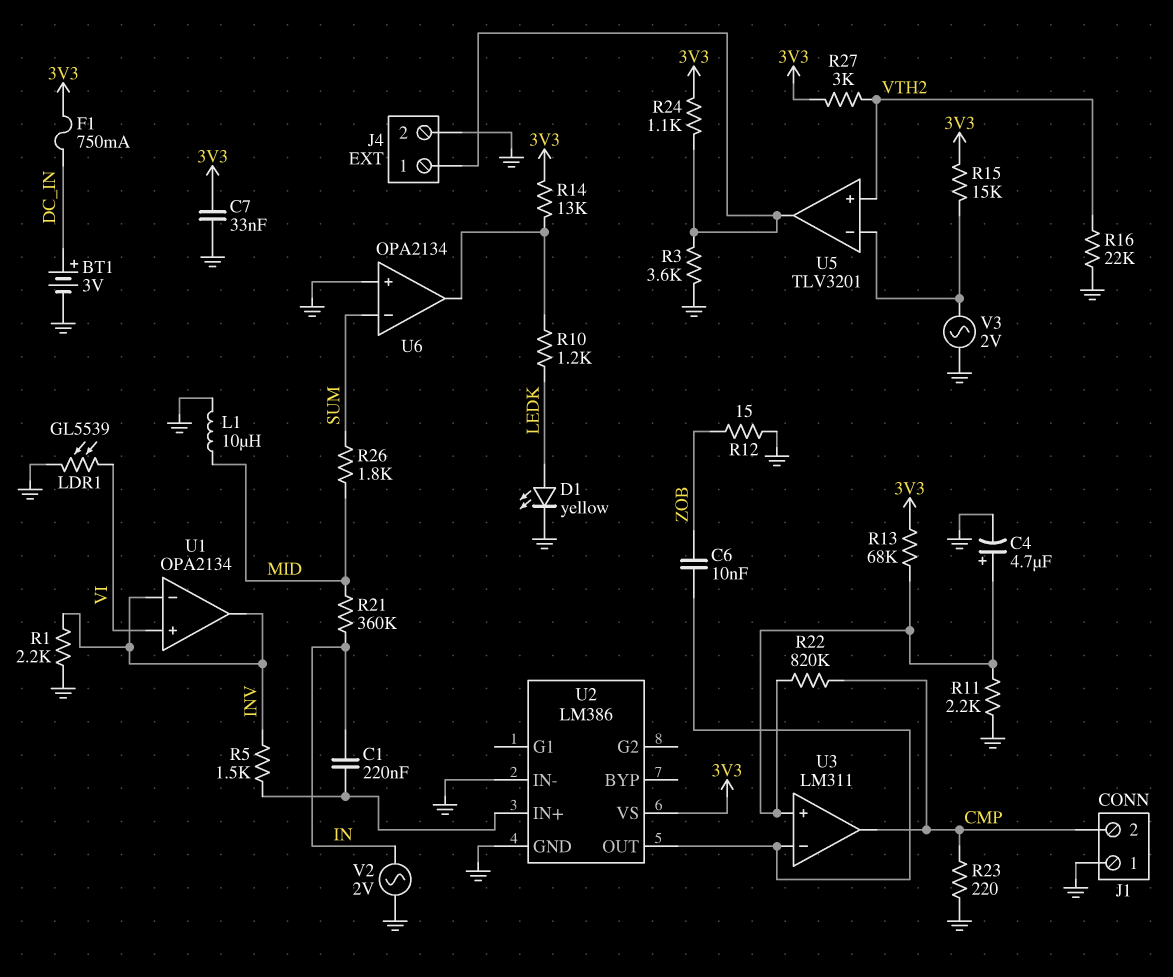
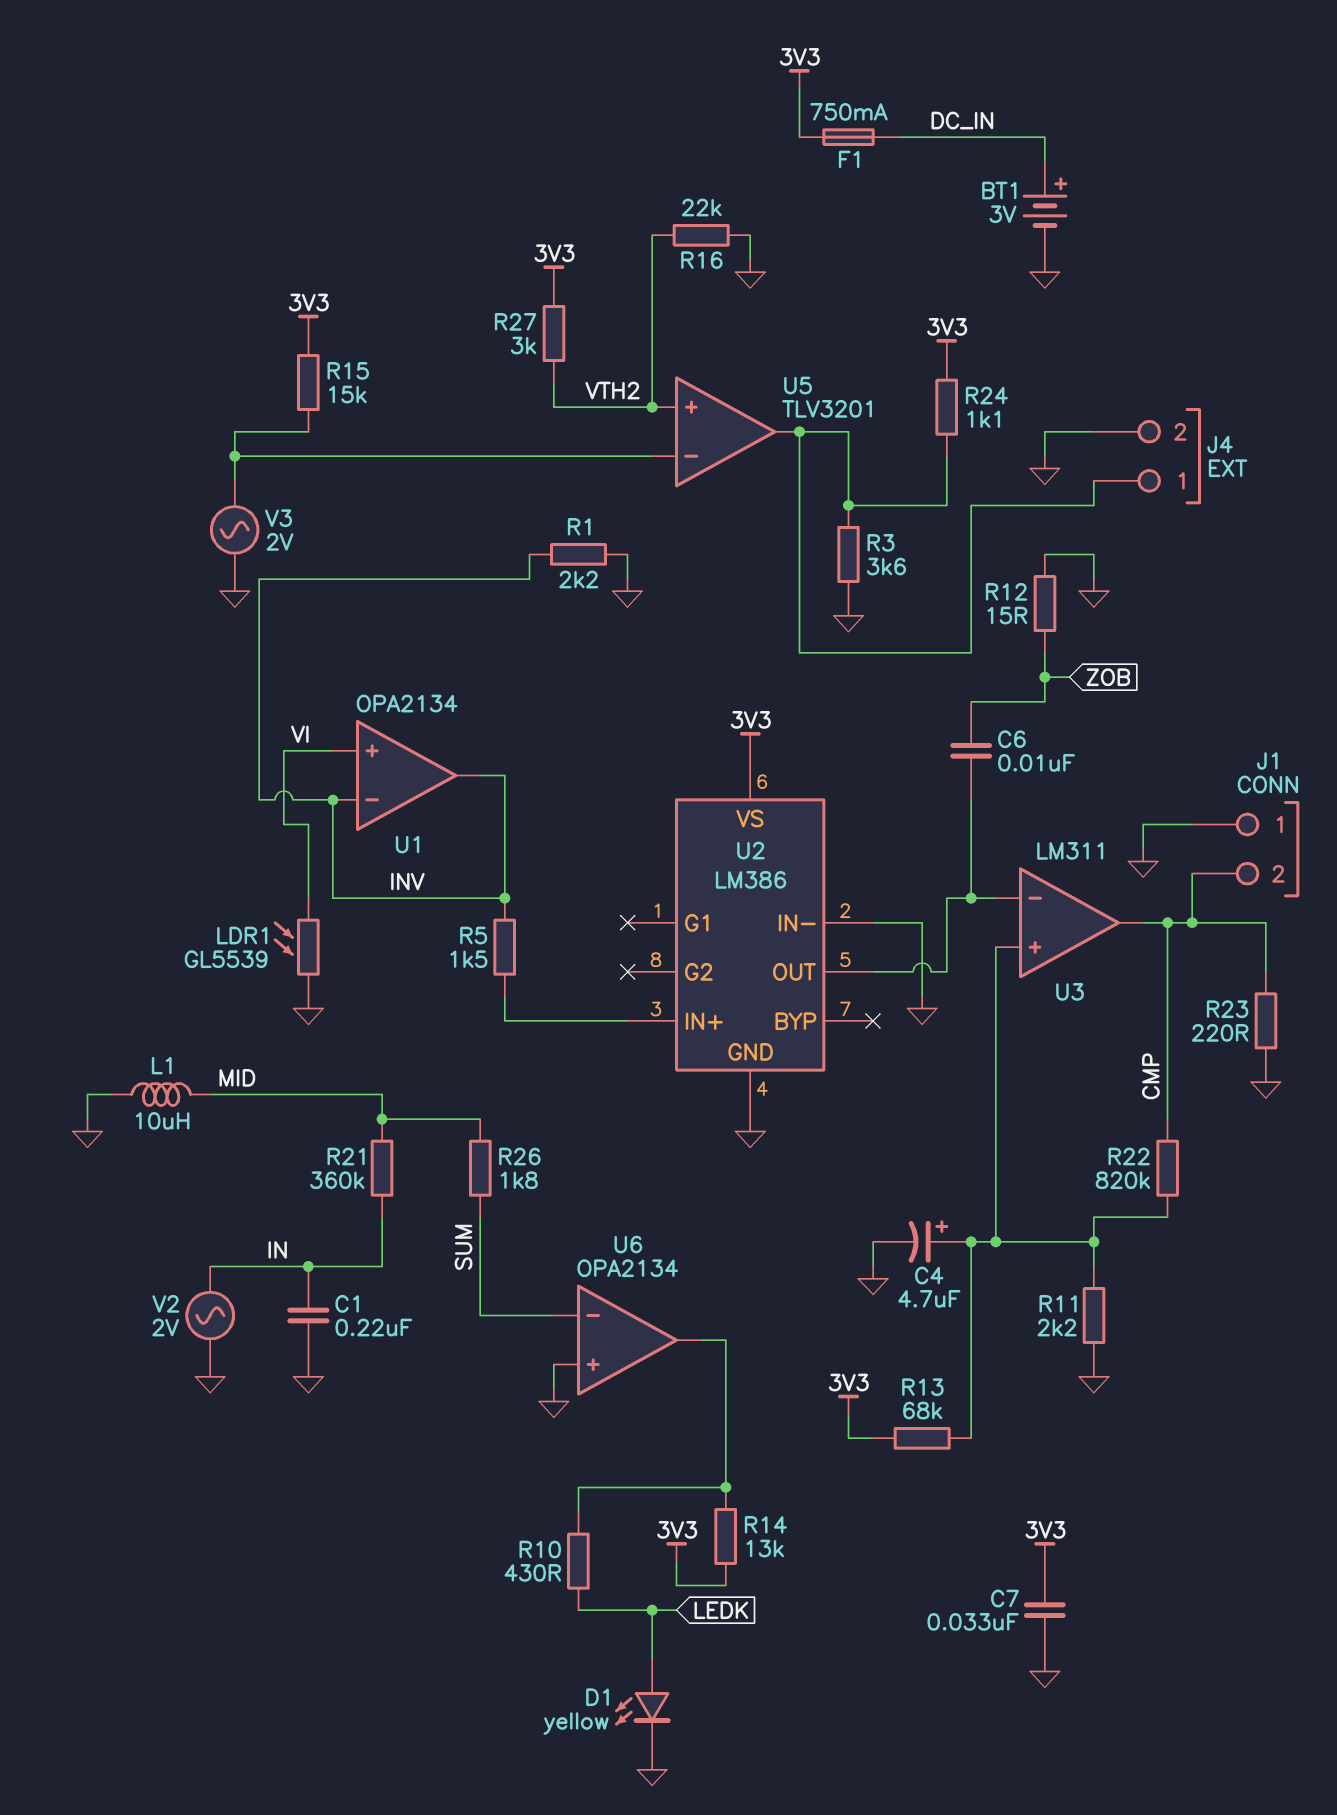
C1: 220nF (IN, U2/IN+) -> 220nF (GND, IN)
R10: 1.2k (LEDK, U6/out) -> 430 (LEDK, U6/out)

